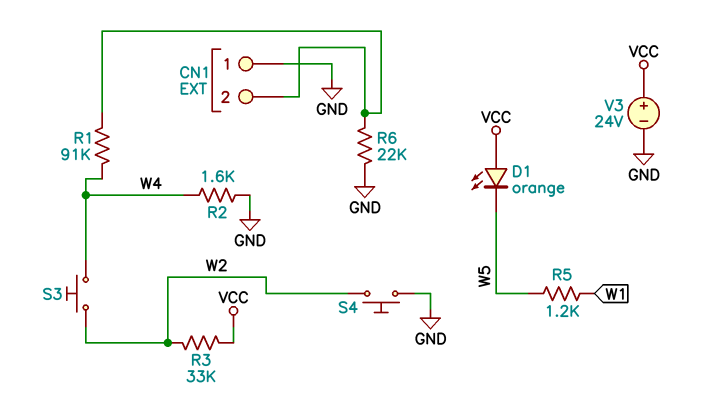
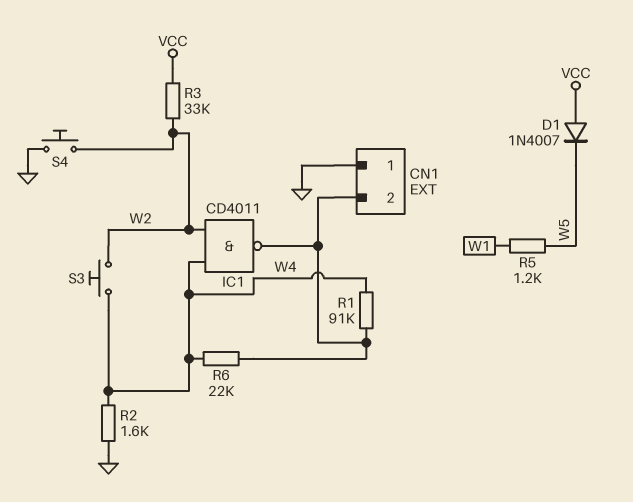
D1: LED orange (A VCC, K W5) -> diode 1N4007 (A VCC, K W5)
IC1: none -> NAND CD4011 (in W2, in W4, out CN1/2)
R6: 22k (CN1/2, GND) -> 22k (CN1/2, W4)
V3: 24V (plus VCC, minus GND) -> none

